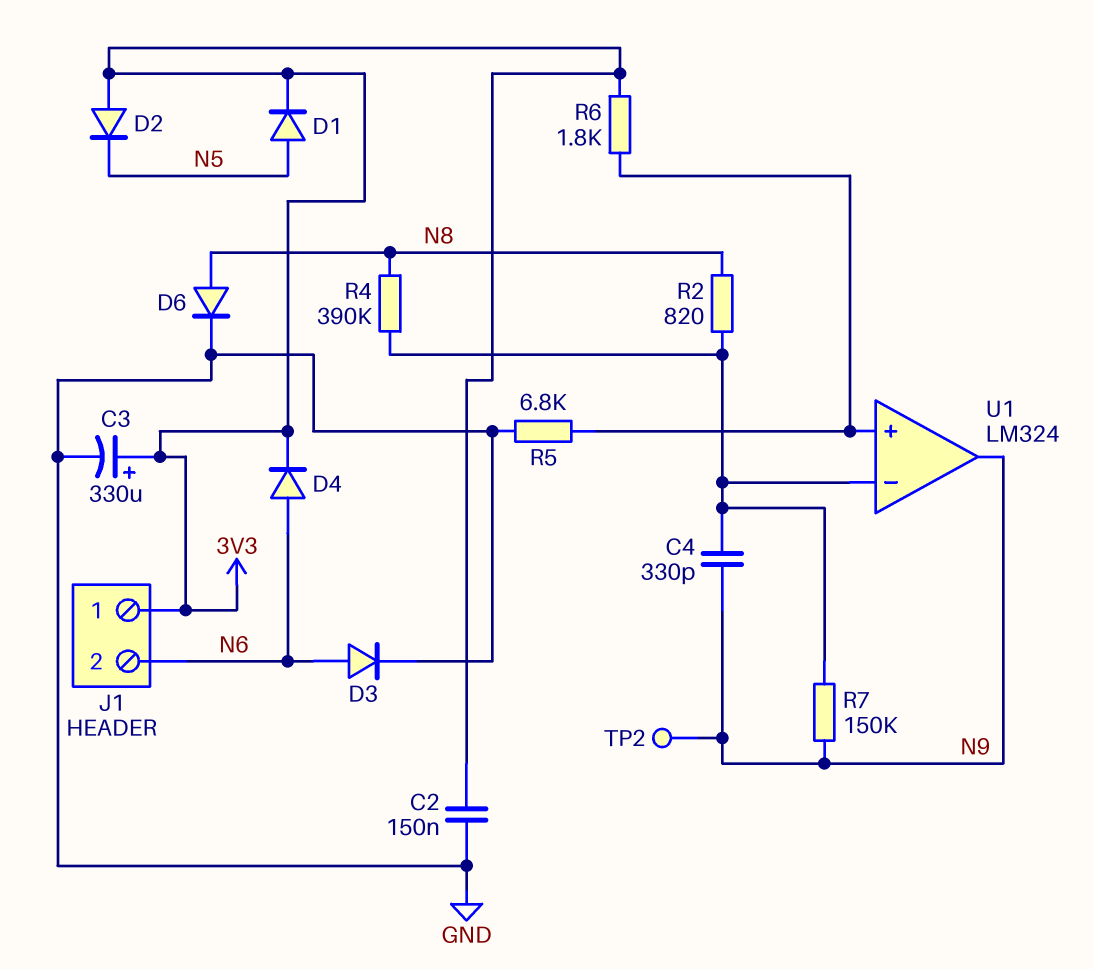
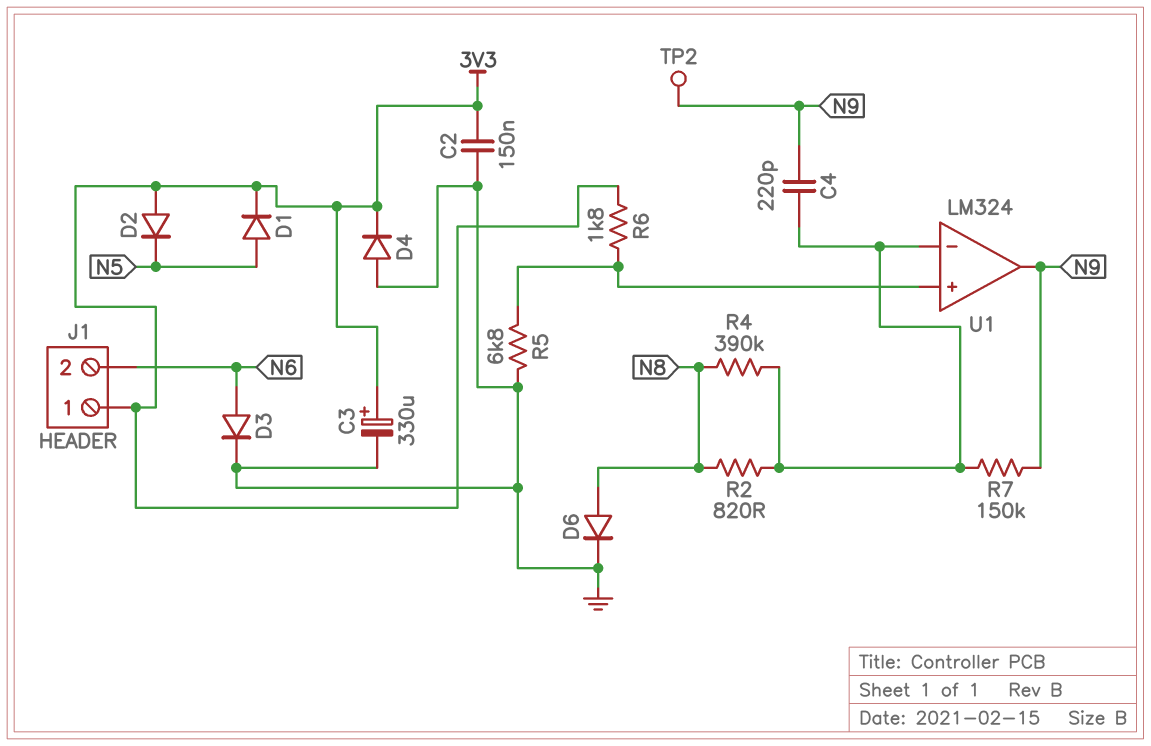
C4: 330pF (N9, U1/in-) -> 220pF (N9, U1/in-)
D4: diode (A N6, K 3V3) -> diode (A GND, K 3V3)

